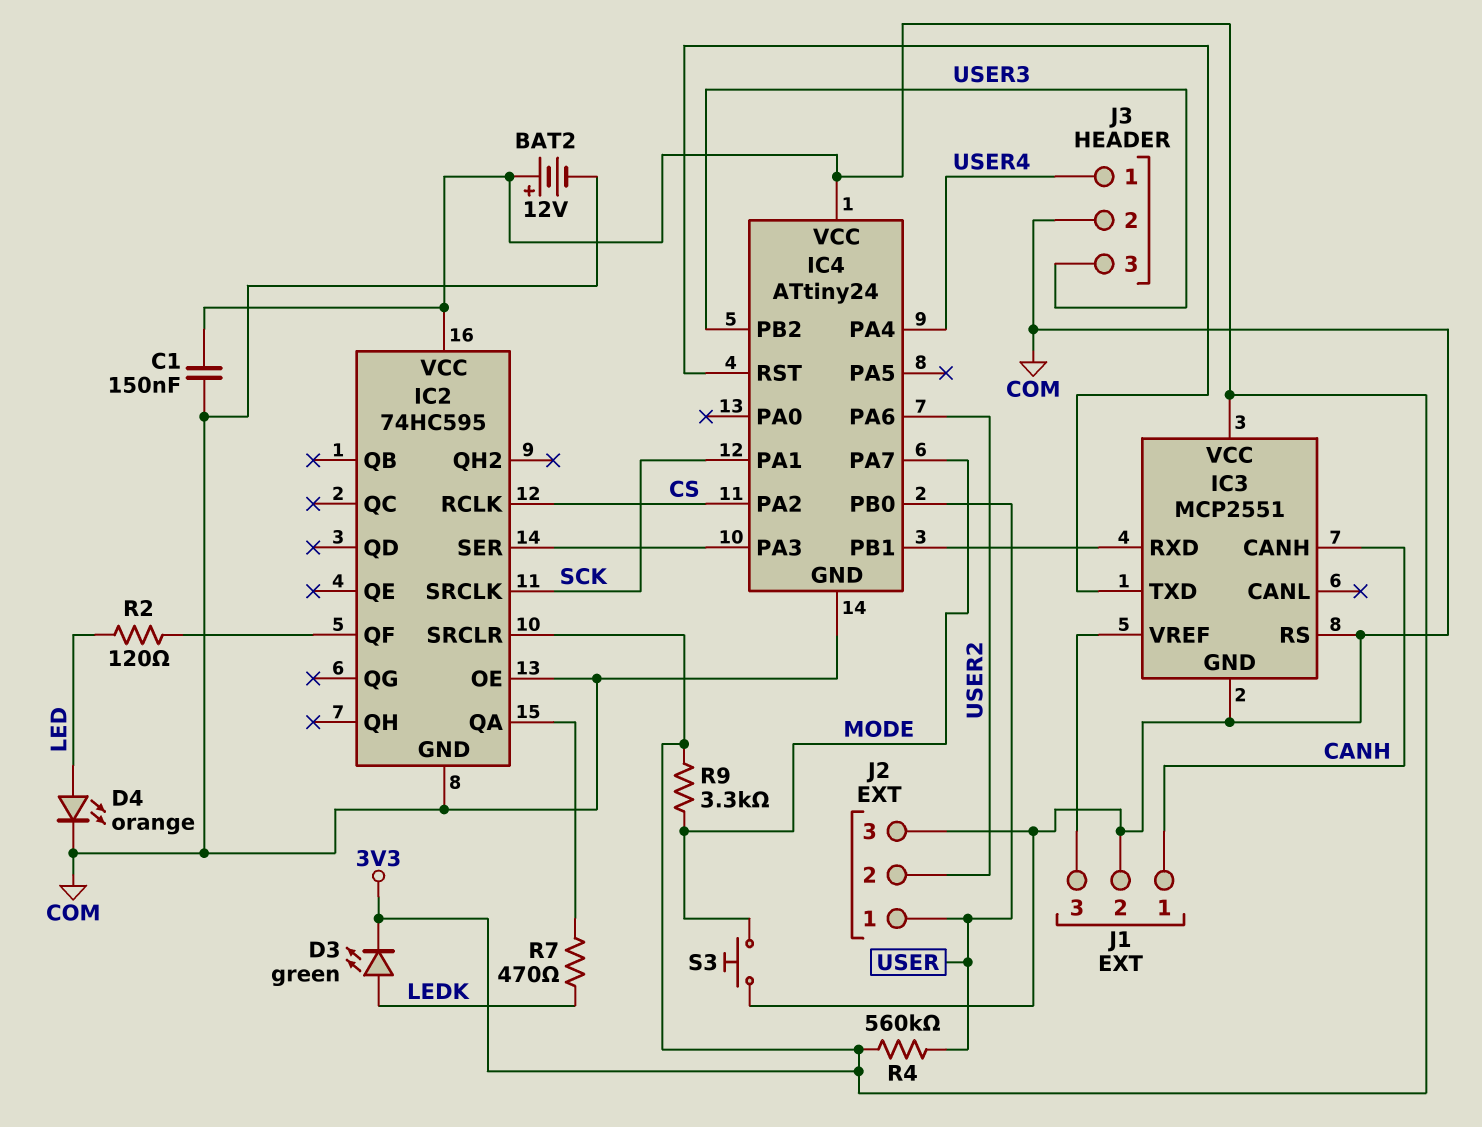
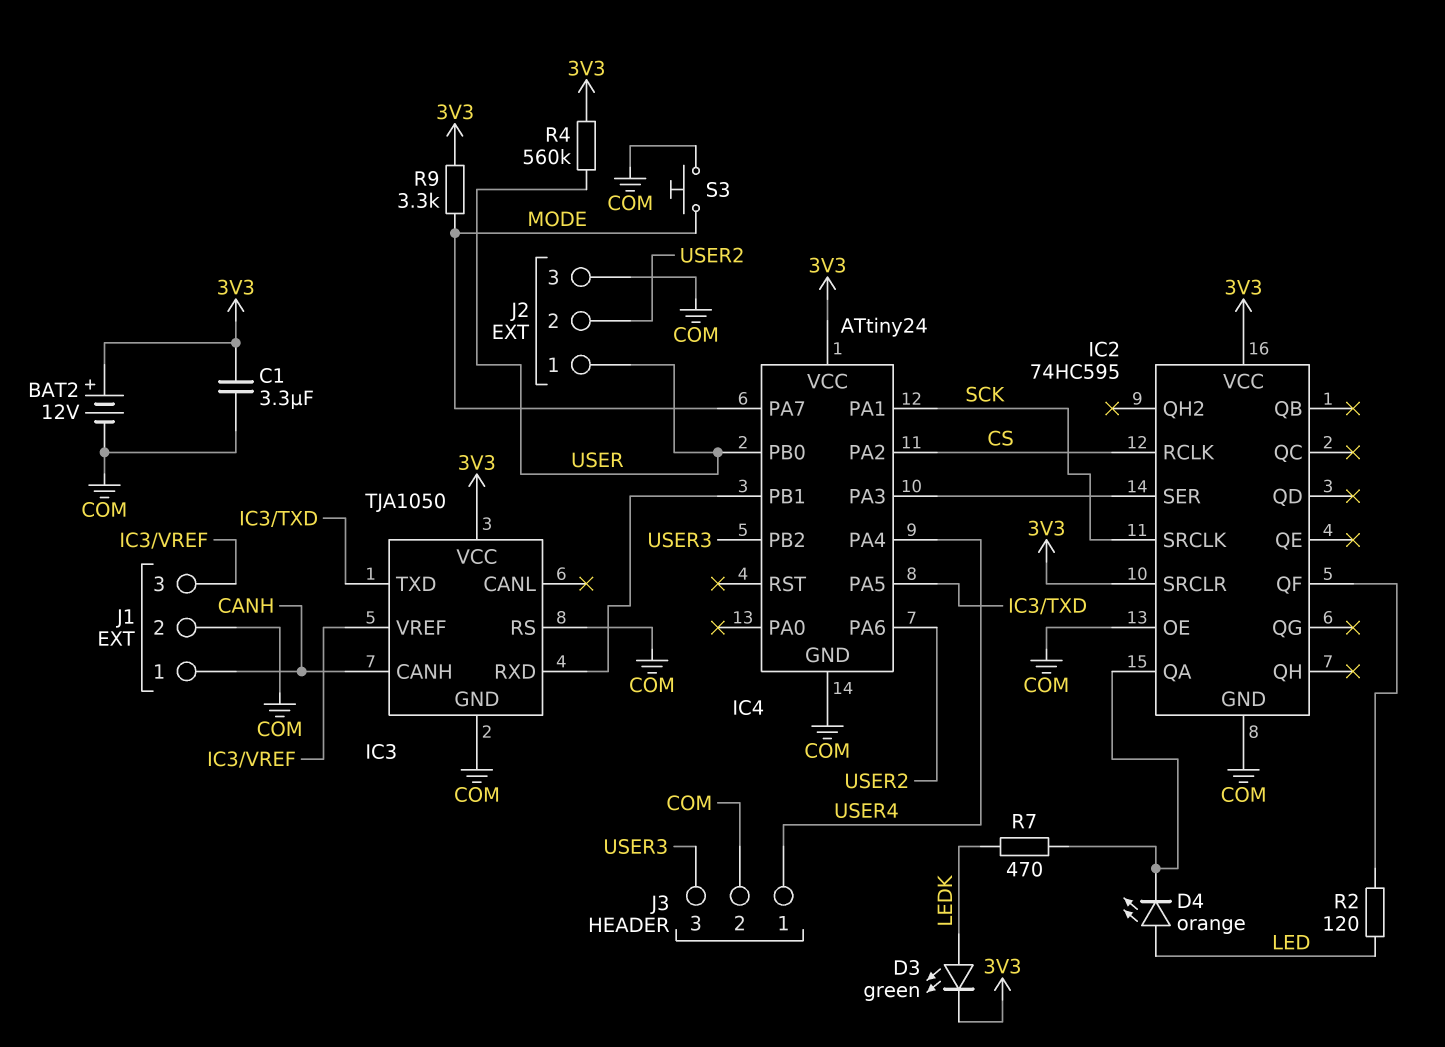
C1: 150nF (3V3, COM) -> 3.3uF (3V3, COM)
D4: LED orange (A LED, K COM) -> LED orange (A LED, K IC2/QA)
IC3: MCP2551 -> TJA1050
IC4 pin PA5: none -> IC3/TXD
IC4 pin RST: IC3/TXD -> none

